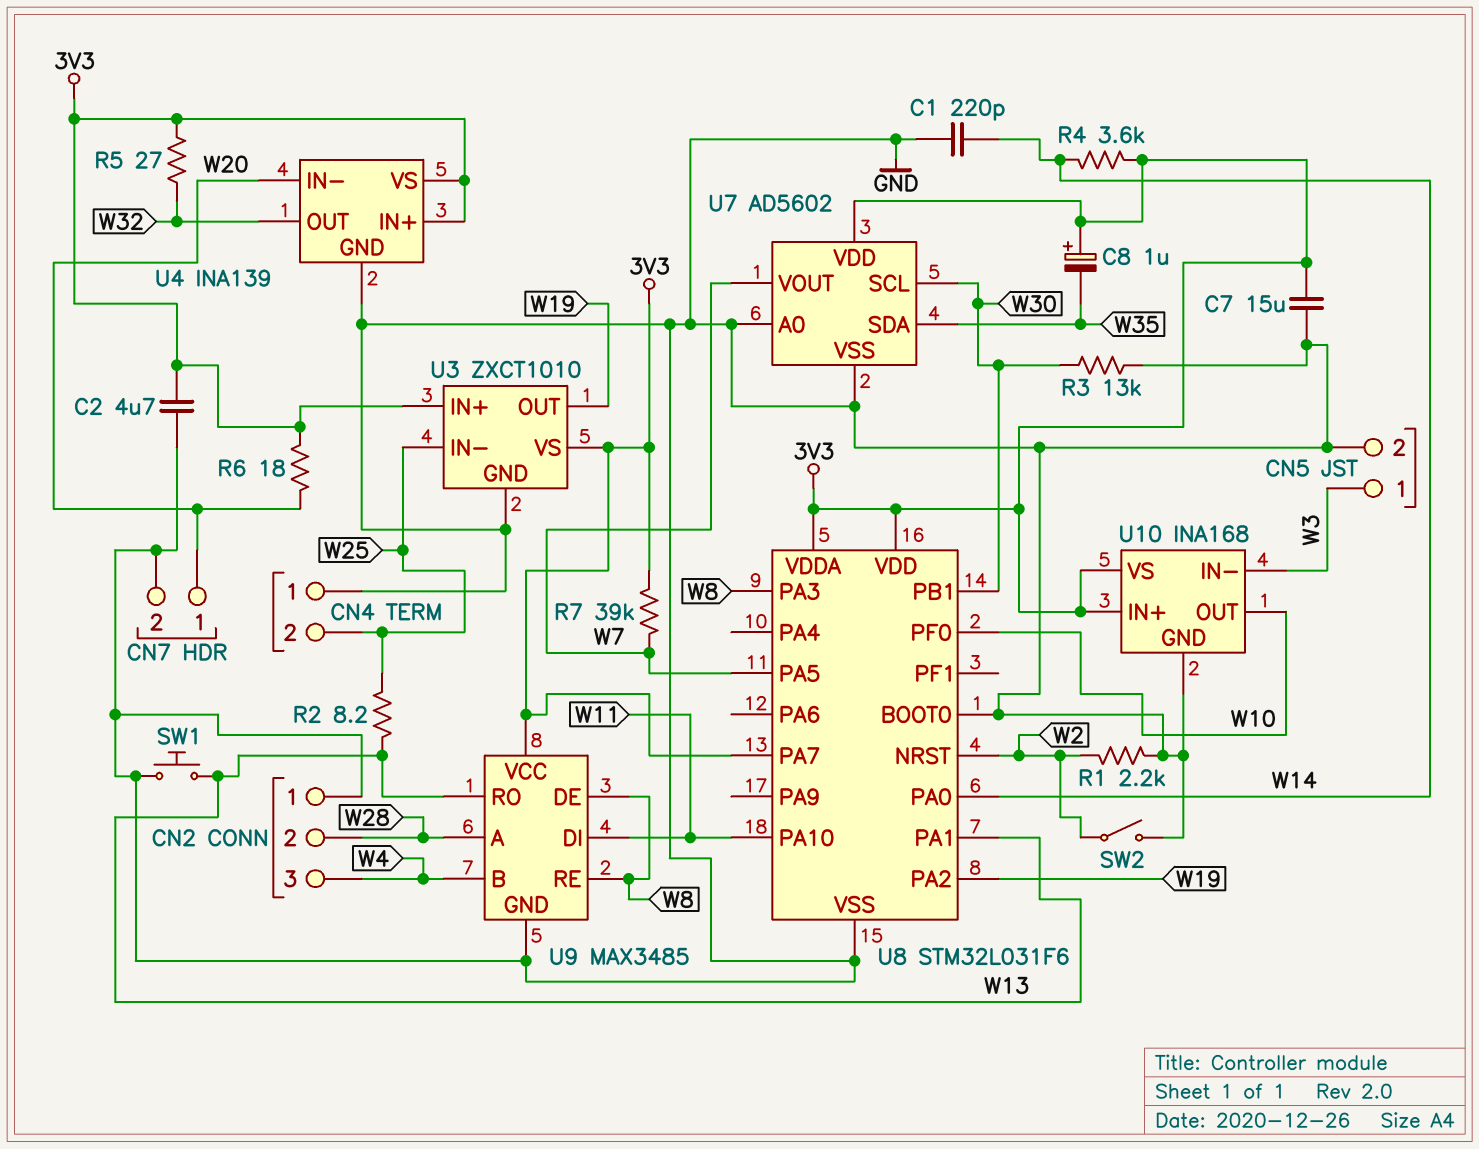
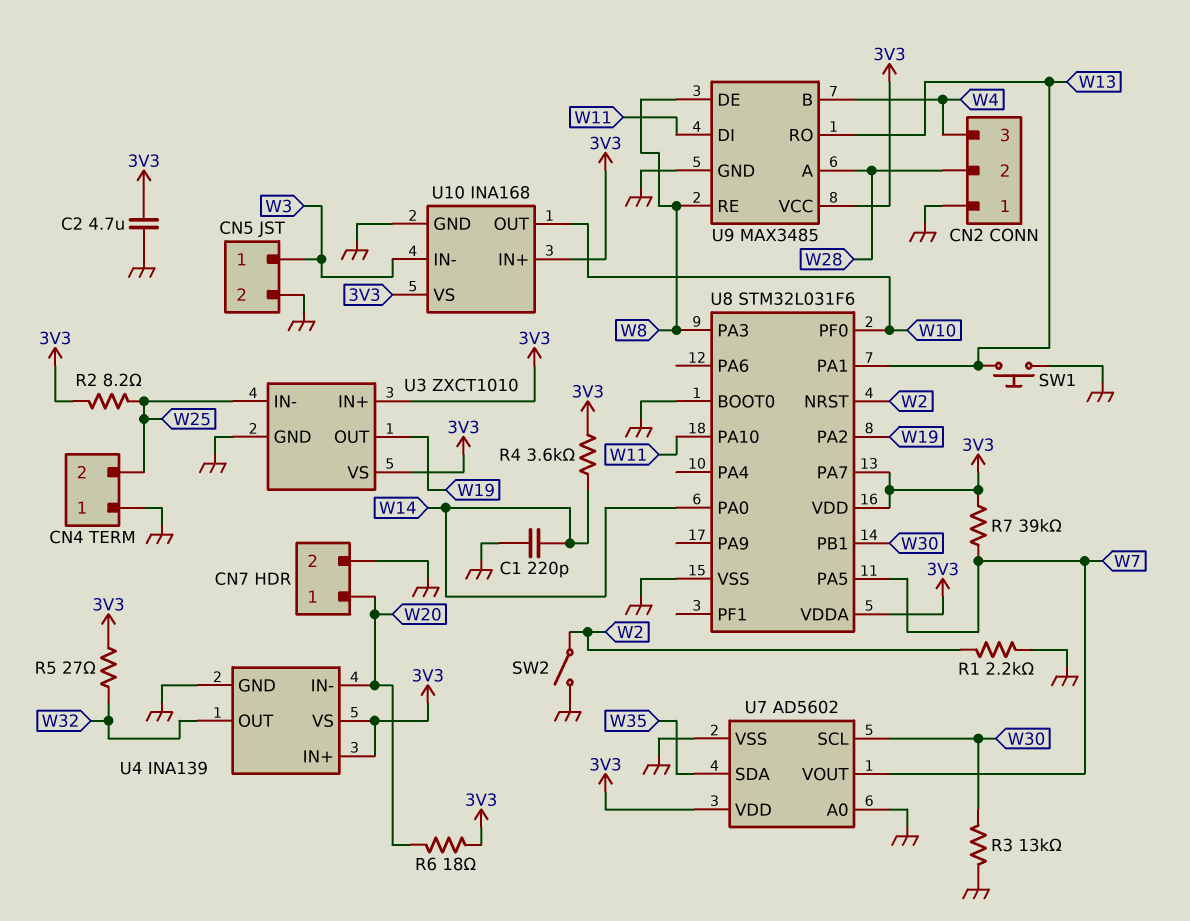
C7: 15uF (3V3, GND) -> none
C8: 1uF (plus 3V3, minus W35) -> none
R2: 8.2 (W13, W25) -> 8.2 (3V3, W25)

